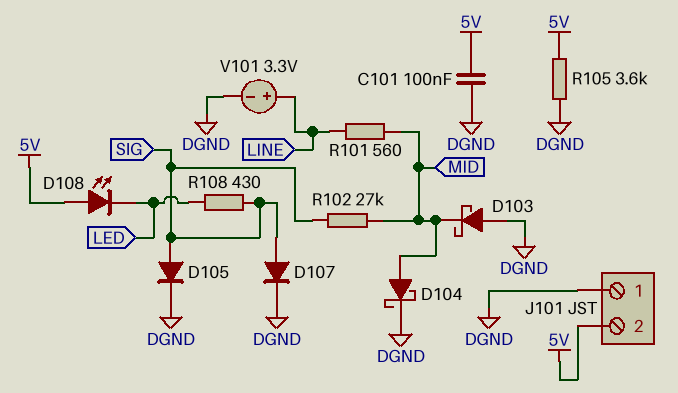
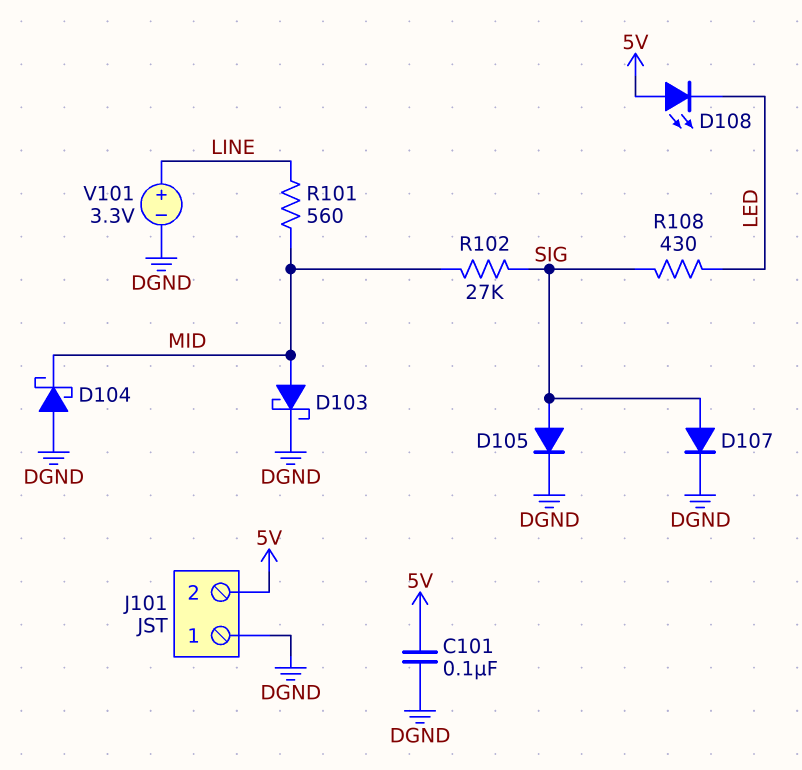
D103: schottky (A DGND, K MID) -> schottky (A MID, K DGND)
D104: schottky (A MID, K DGND) -> schottky (A DGND, K MID)
R105: 3.6k (5V, DGND) -> none

